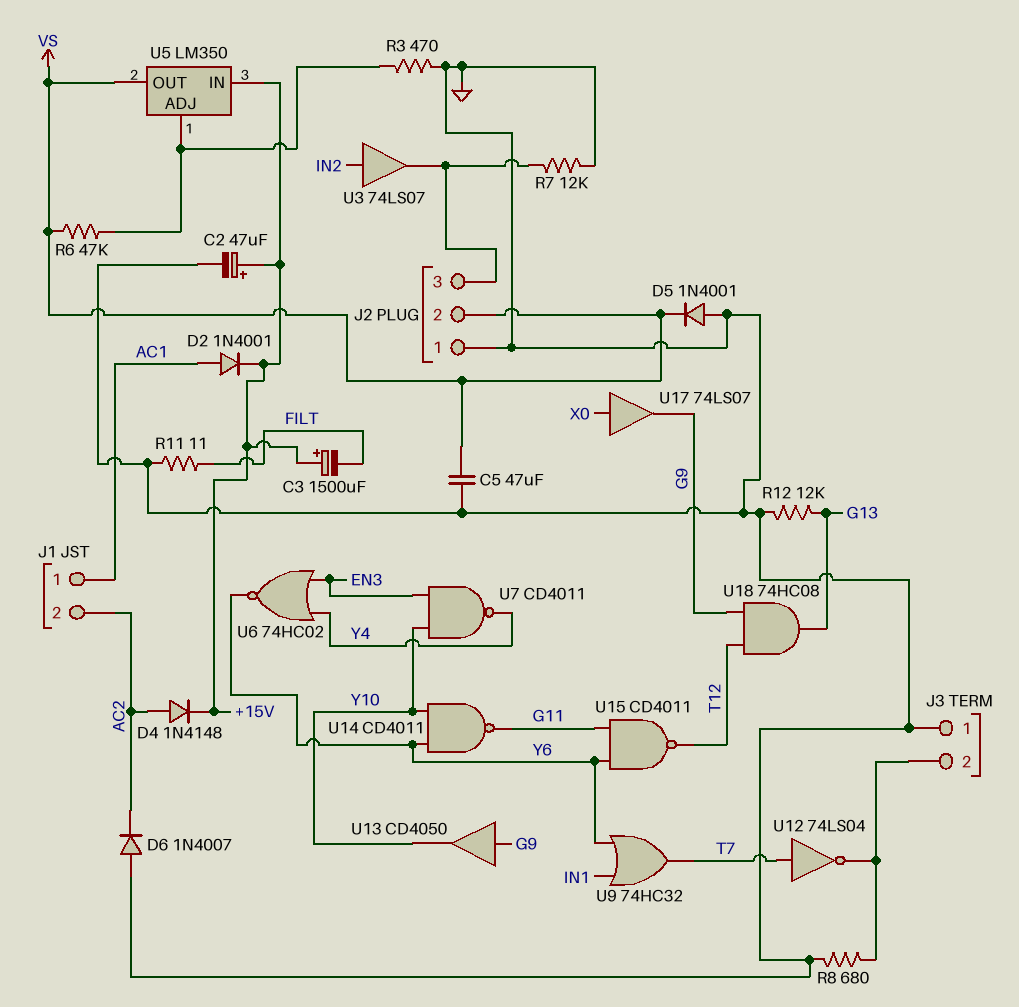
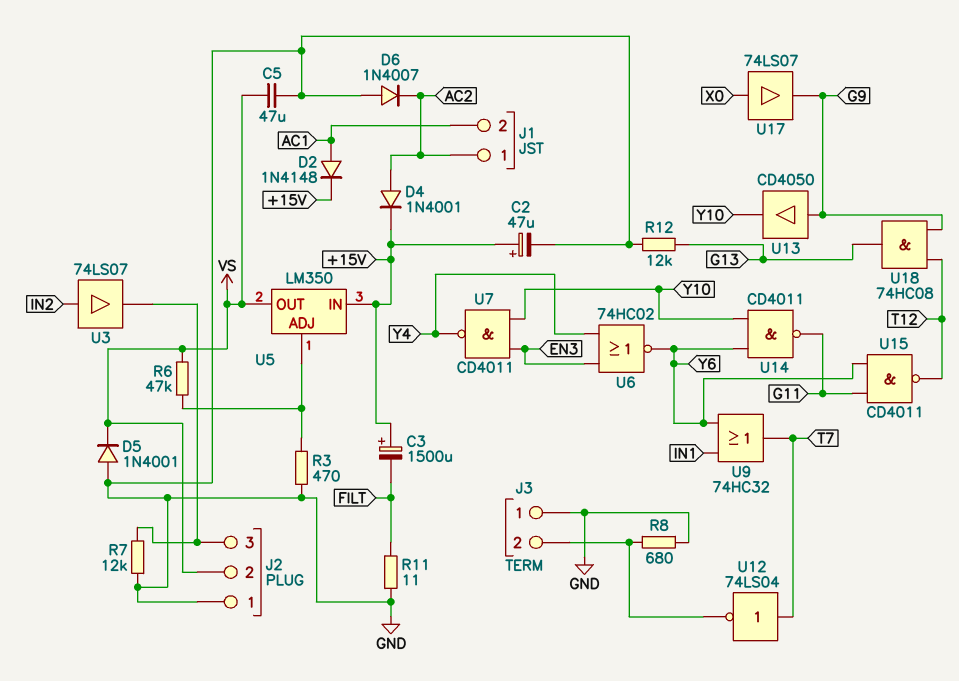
D2: diode 1N4001 (A AC1, K +15V) -> diode 1N4148 (A AC1, K +15V)
D4: diode 1N4148 (A AC2, K +15V) -> diode 1N4001 (A AC2, K +15V)
J1 pin 1: AC1 -> AC2
J1 pin 2: AC2 -> AC1

